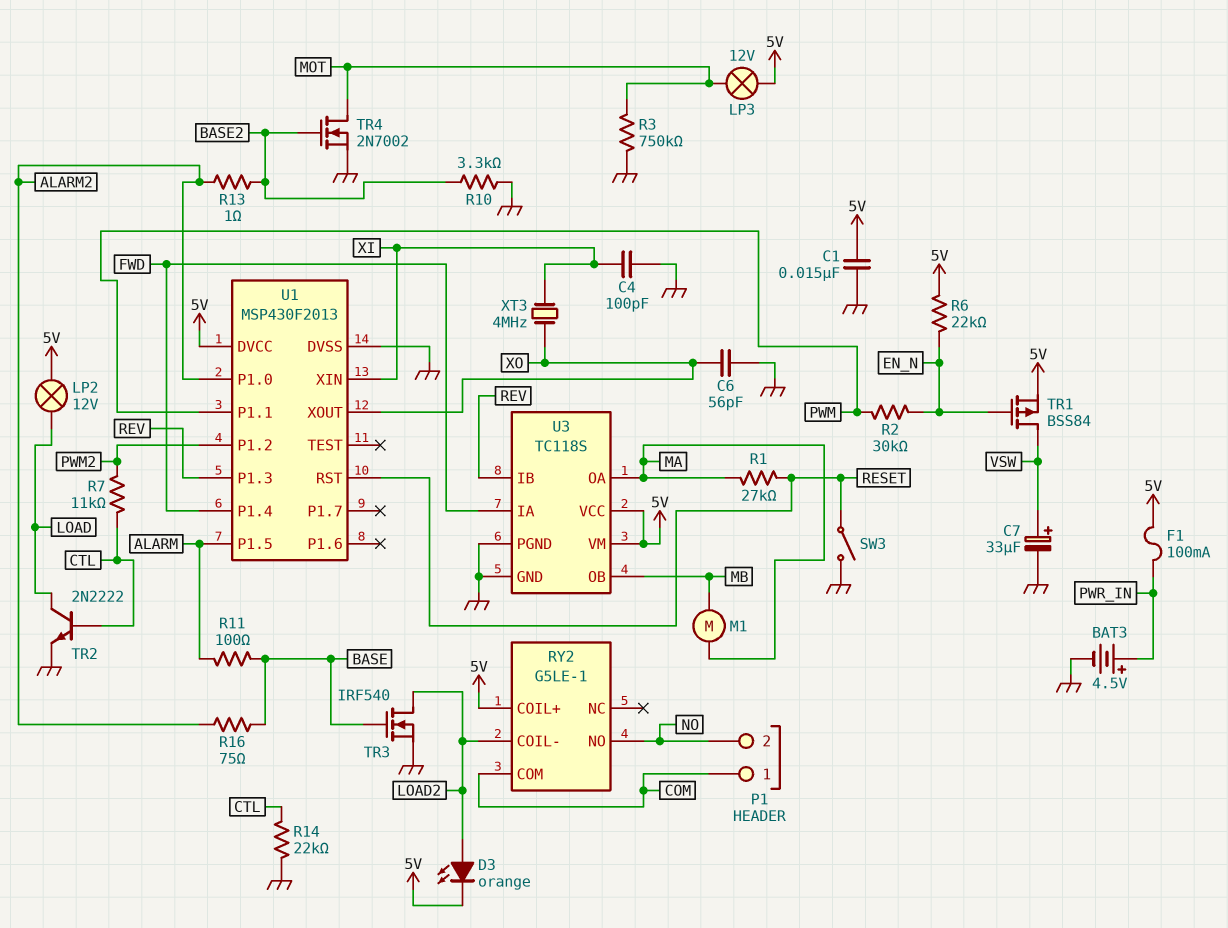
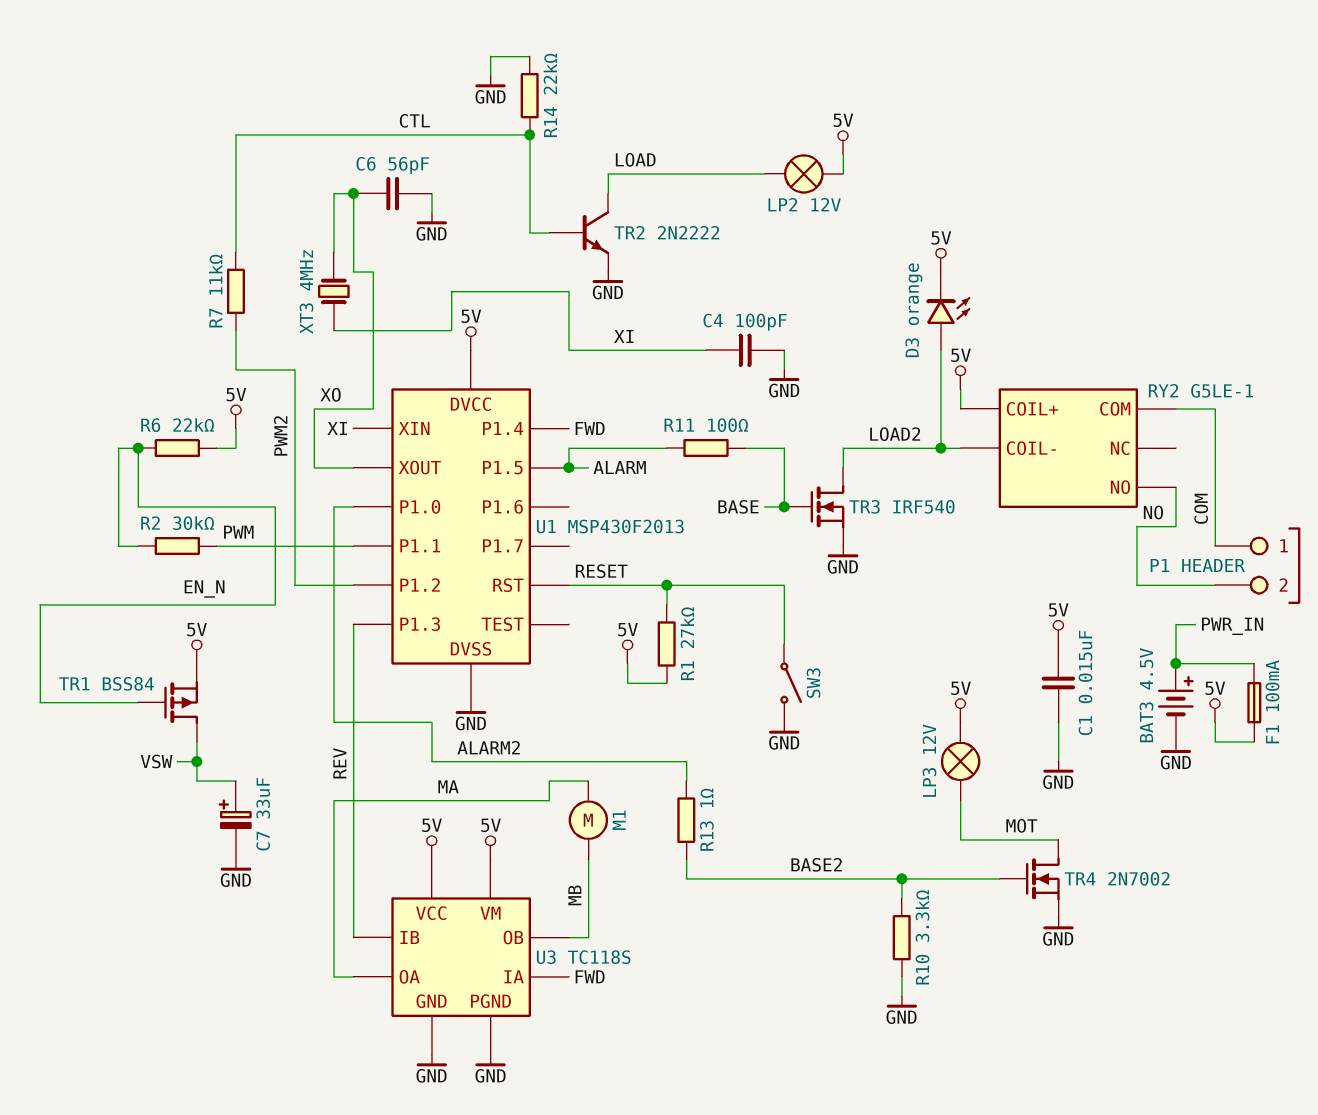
R1: 27k (MA, RESET) -> 27k (5V, RESET)
R3: 750k (GND, MOT) -> none
R16: 75 (ALARM2, BASE) -> none

